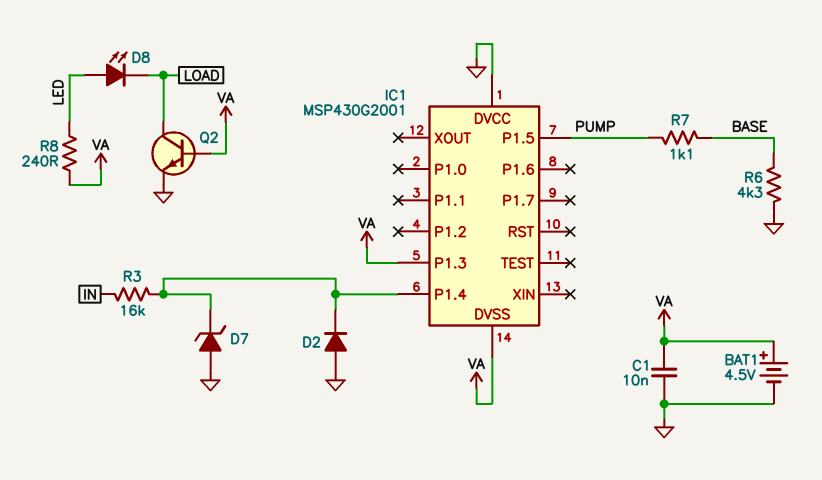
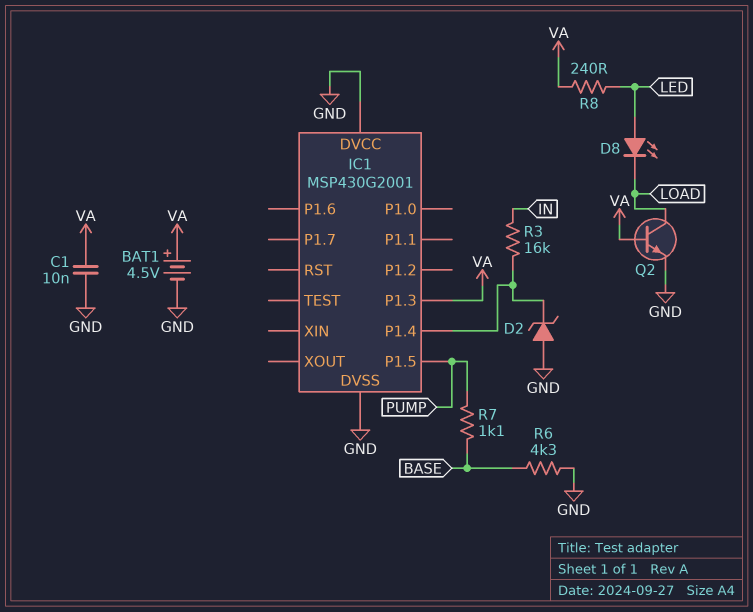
D2: diode (A GND, K IC1/P1.4) -> zener (A GND, K IC1/P1.4)
D7: zener (A GND, K IC1/P1.4) -> none
IC1 pin DVSS: VA -> GND

